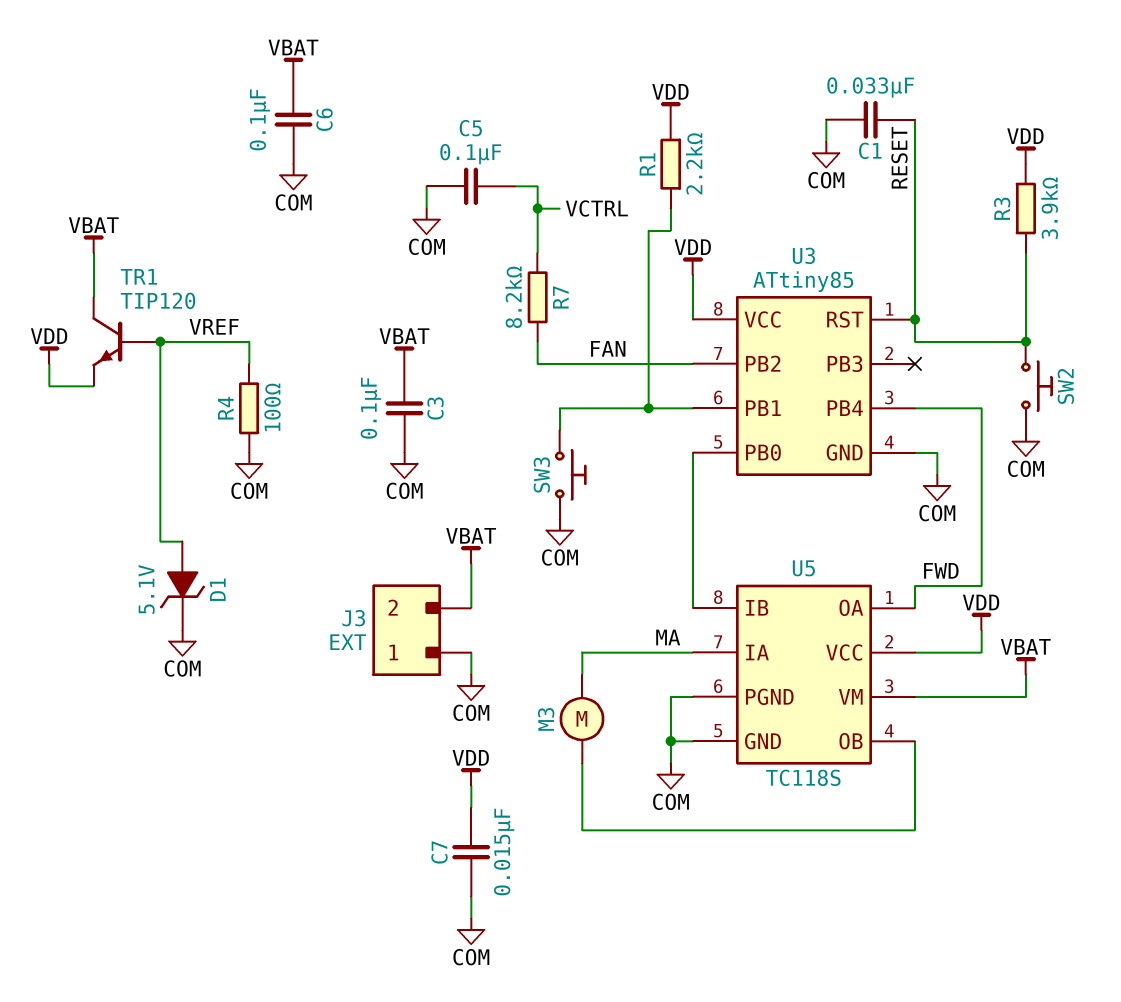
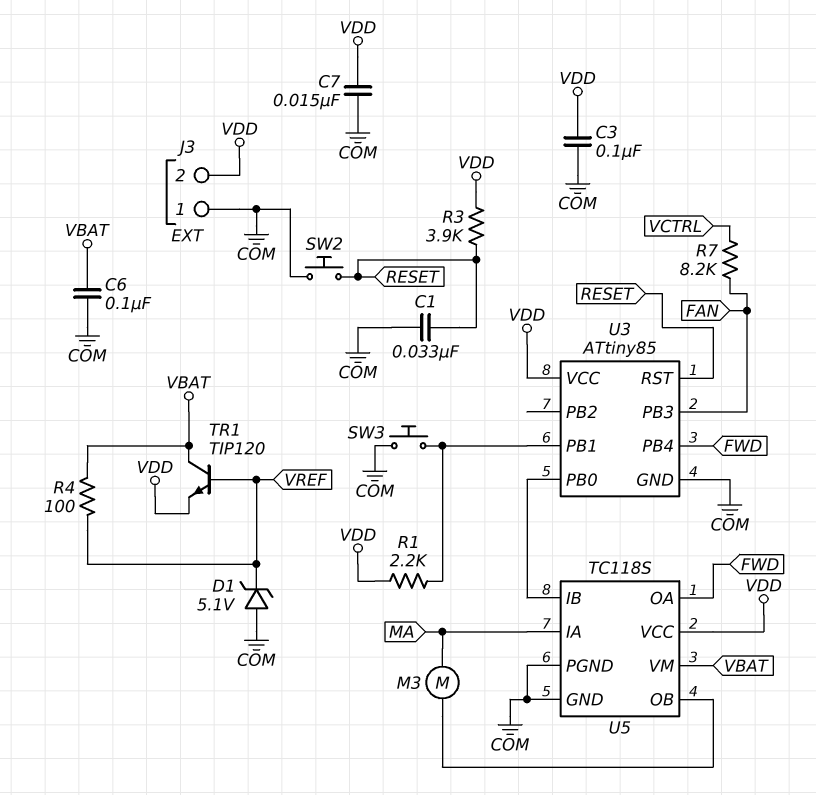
C3: 100nF (COM, VBAT) -> 100nF (COM, VDD)
C5: 100nF (COM, VCTRL) -> none
D1: zener 5.1V (A VREF, K COM) -> zener 5.1V (A COM, K VREF)
J3 pin 2: VBAT -> VDD
R4: 100 (COM, VREF) -> 100 (VBAT, VREF)
U3 pin PB2: FAN -> none
U3 pin PB3: none -> FAN

